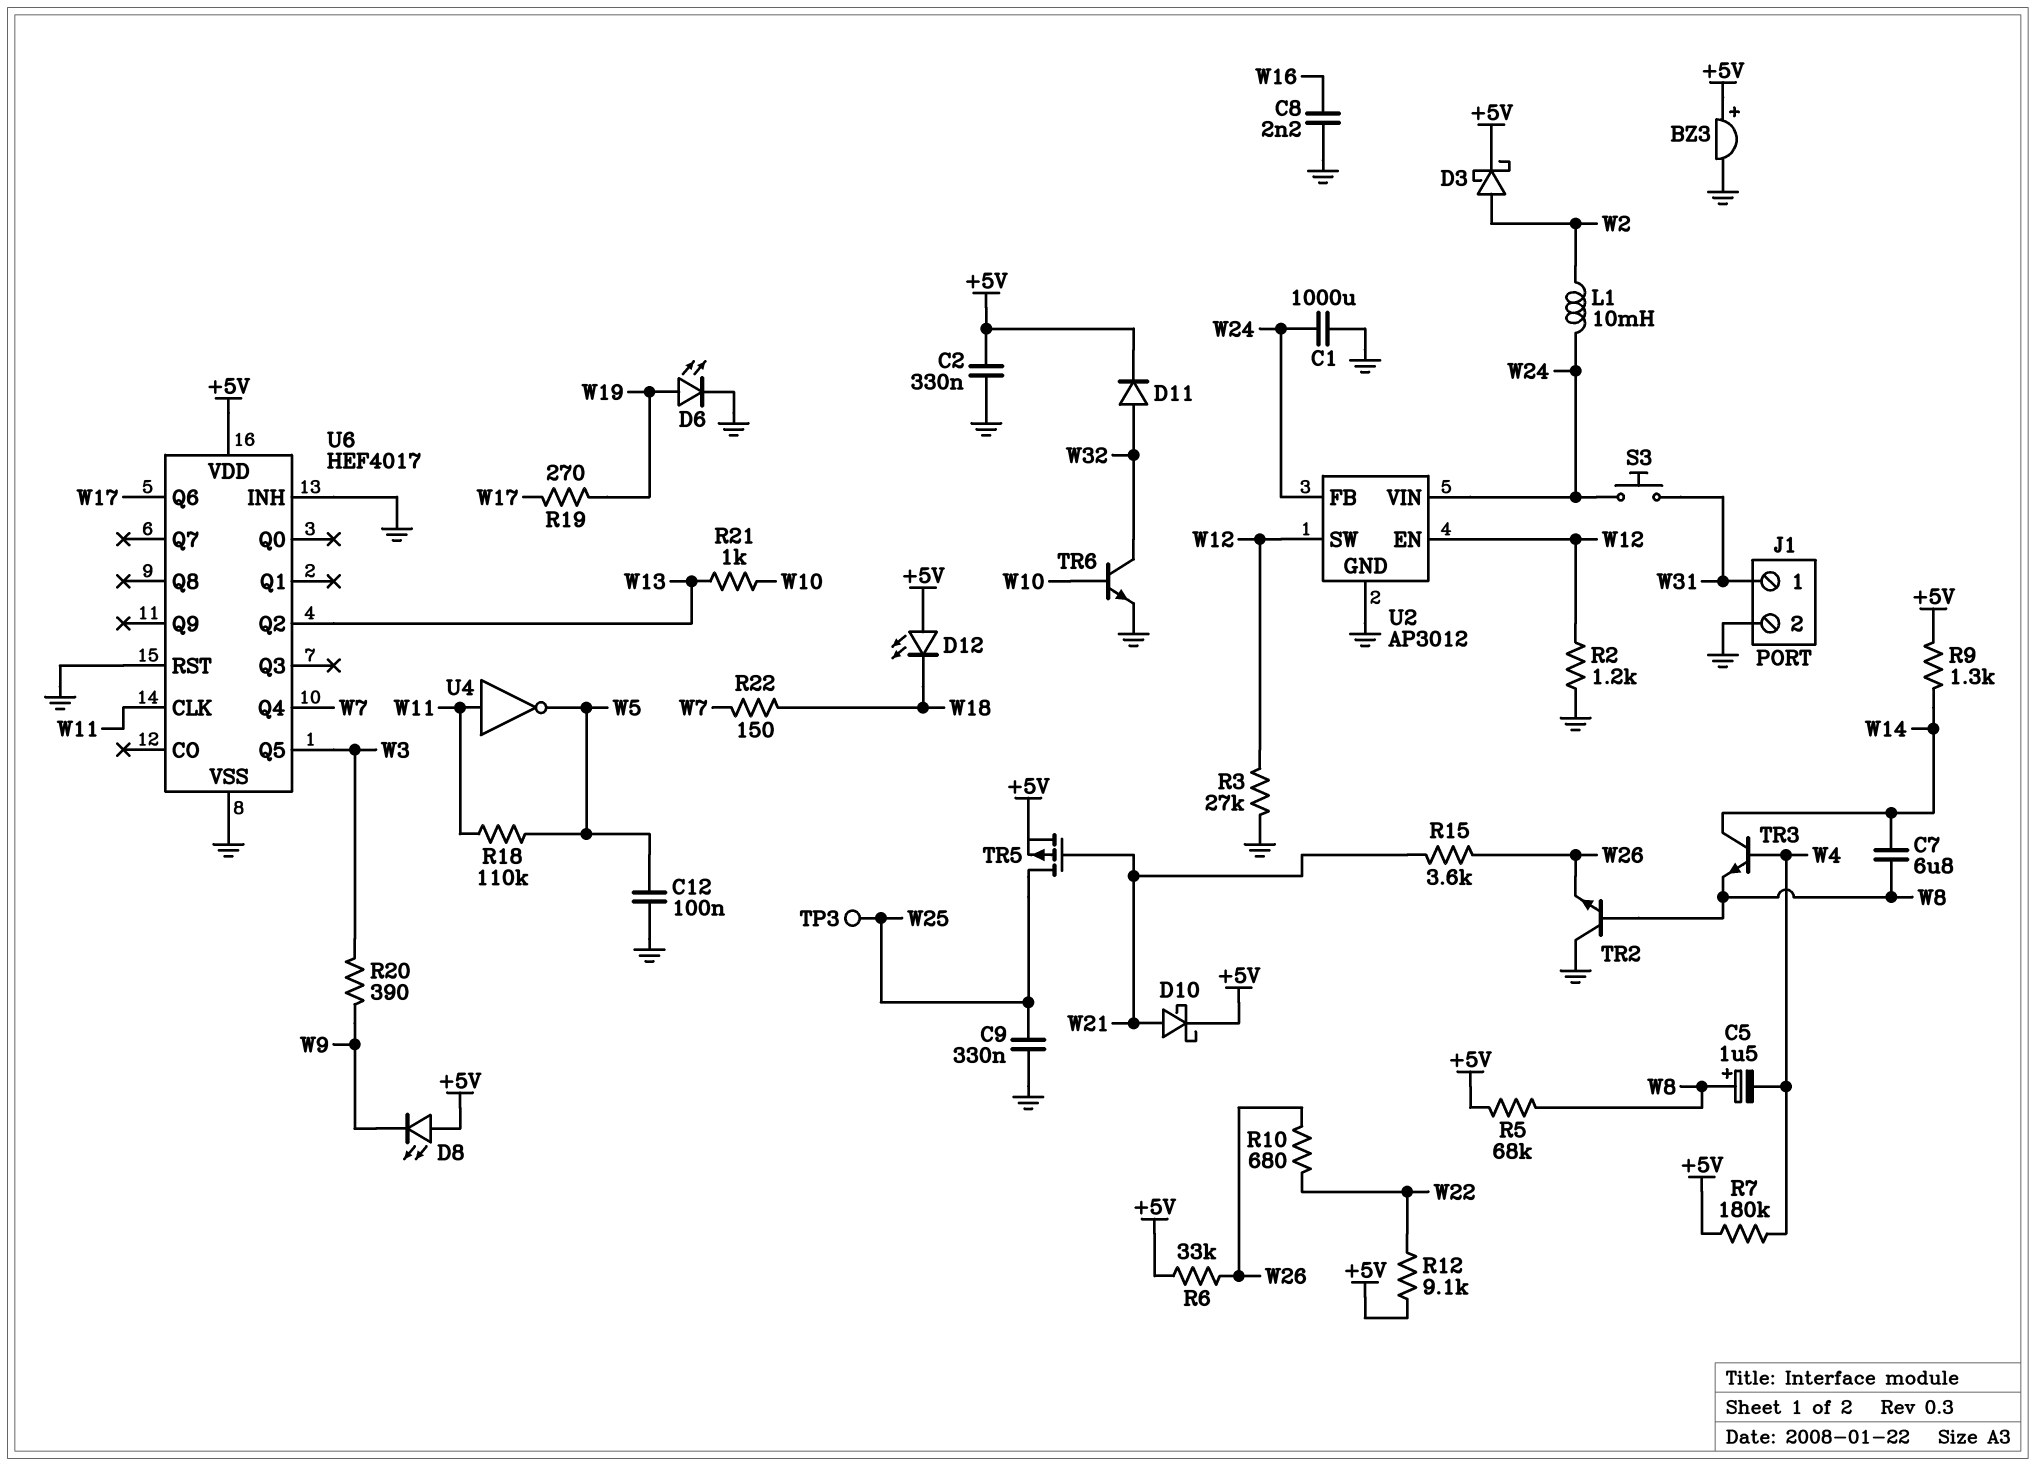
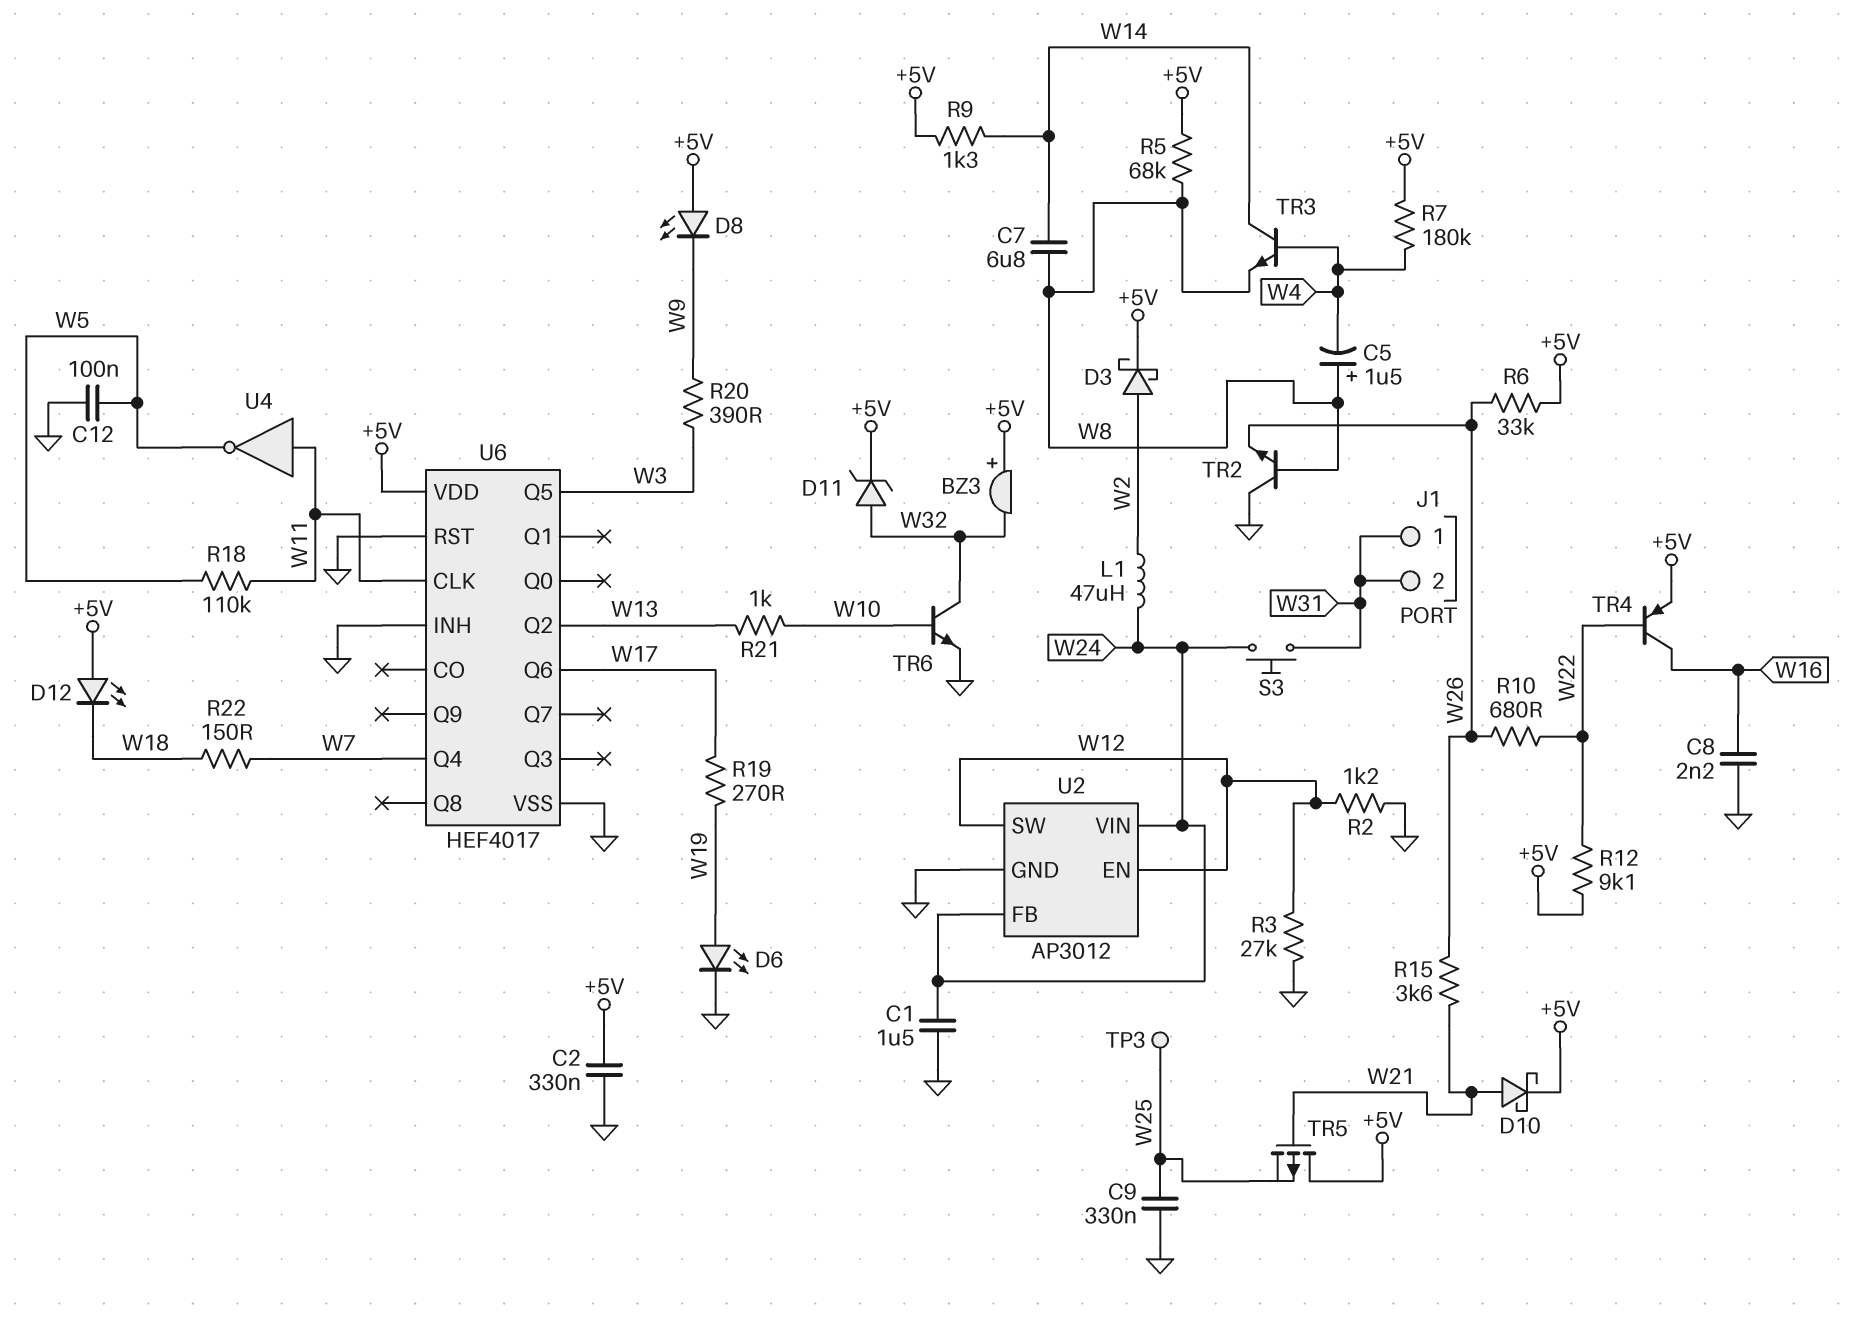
BZ3: buzzer (plus +5V, minus GND) -> buzzer (plus +5V, minus W32)
C1: 1000uF (GND, W24) -> 1.5uF (GND, W24)
D11: diode (A W32, K +5V) -> zener (A W32, K +5V)
J1 pin 2: GND -> W31
L1: 10mH (W2, W24) -> 47uH (W2, W24)
TR4: none -> PNP (B W22, C W16, E +5V)
TR5: PMOS (G W21, D W25, S +5V) -> PMOS (G W21, D +5V, S W25)

